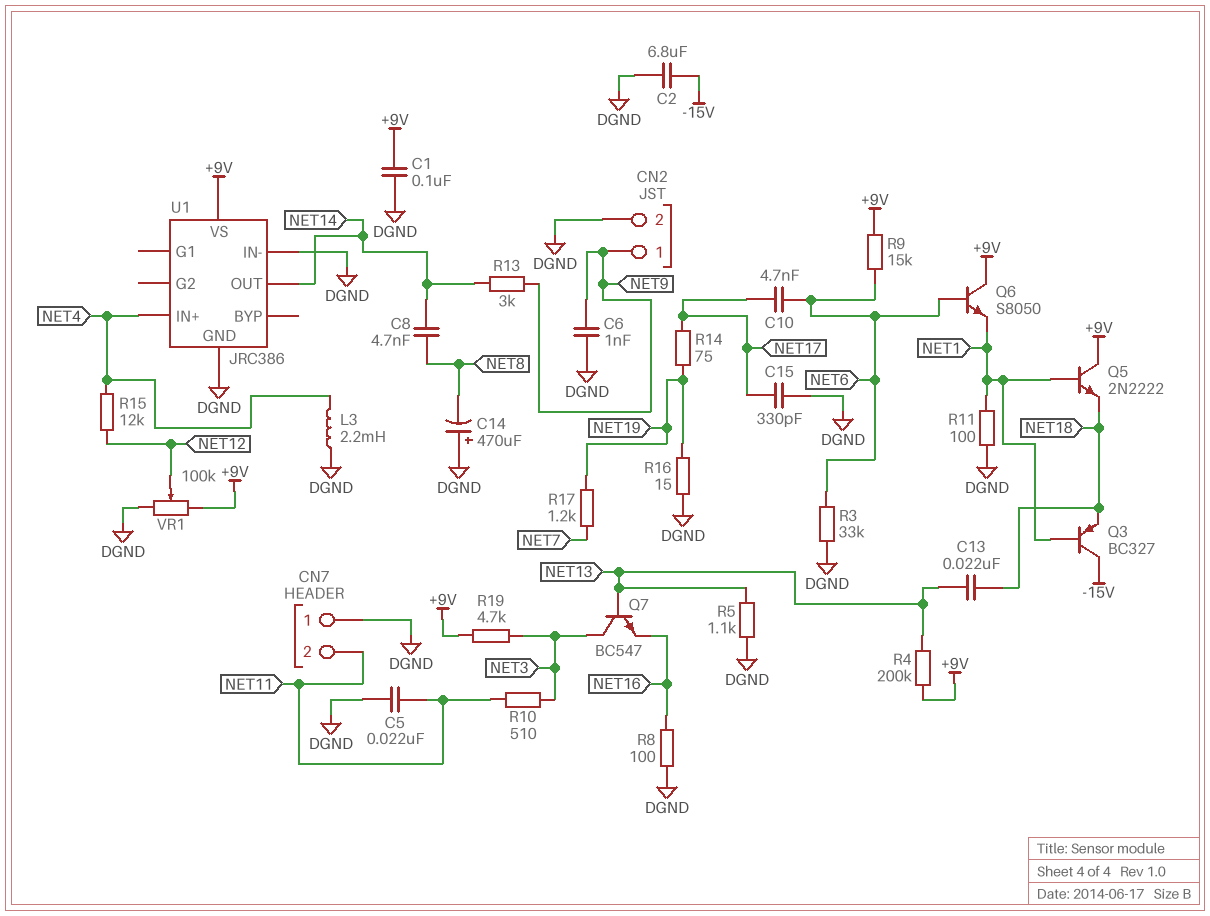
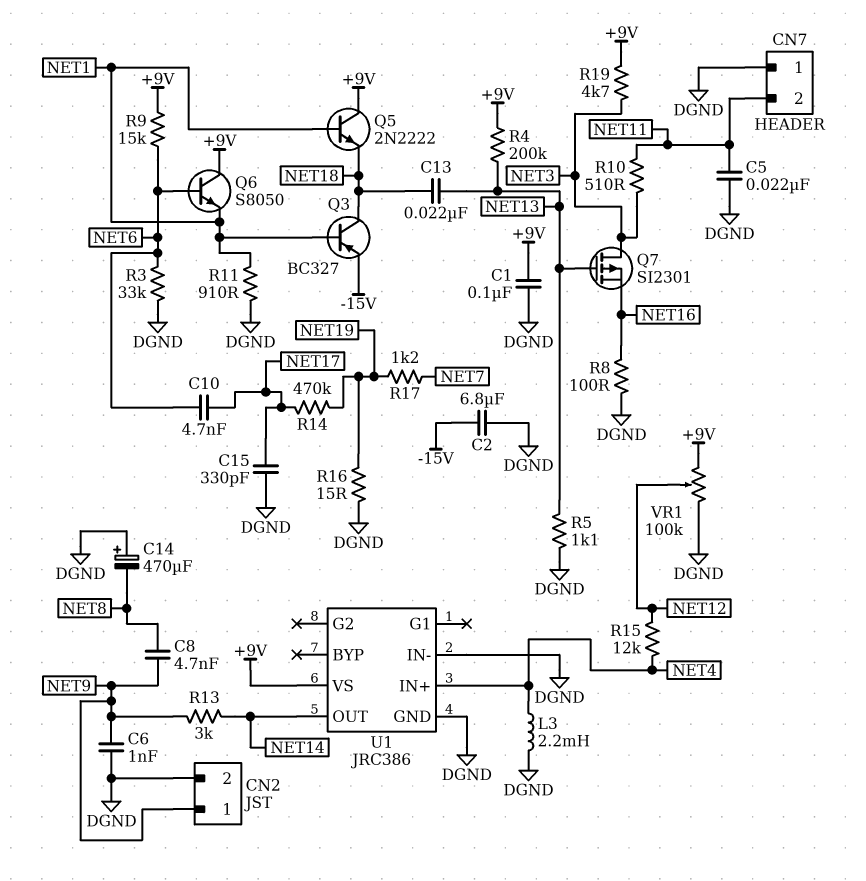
C8: 4.7nF (NET8, NET14) -> 4.7nF (NET8, NET9)
Q3: PNP BC327 (B NET1, C -15V, E NET18) -> PNP BC327 (B NET1, C NET18, E -15V)
Q7: NPN BC547 (B NET13, C NET3, E NET16) -> PMOS SI2301 (G NET13, D NET3, S NET16)
R11: 100 (DGND, NET1) -> 910 (DGND, NET1)
R14: 75 (NET17, NET19) -> 470k (NET17, NET19)

